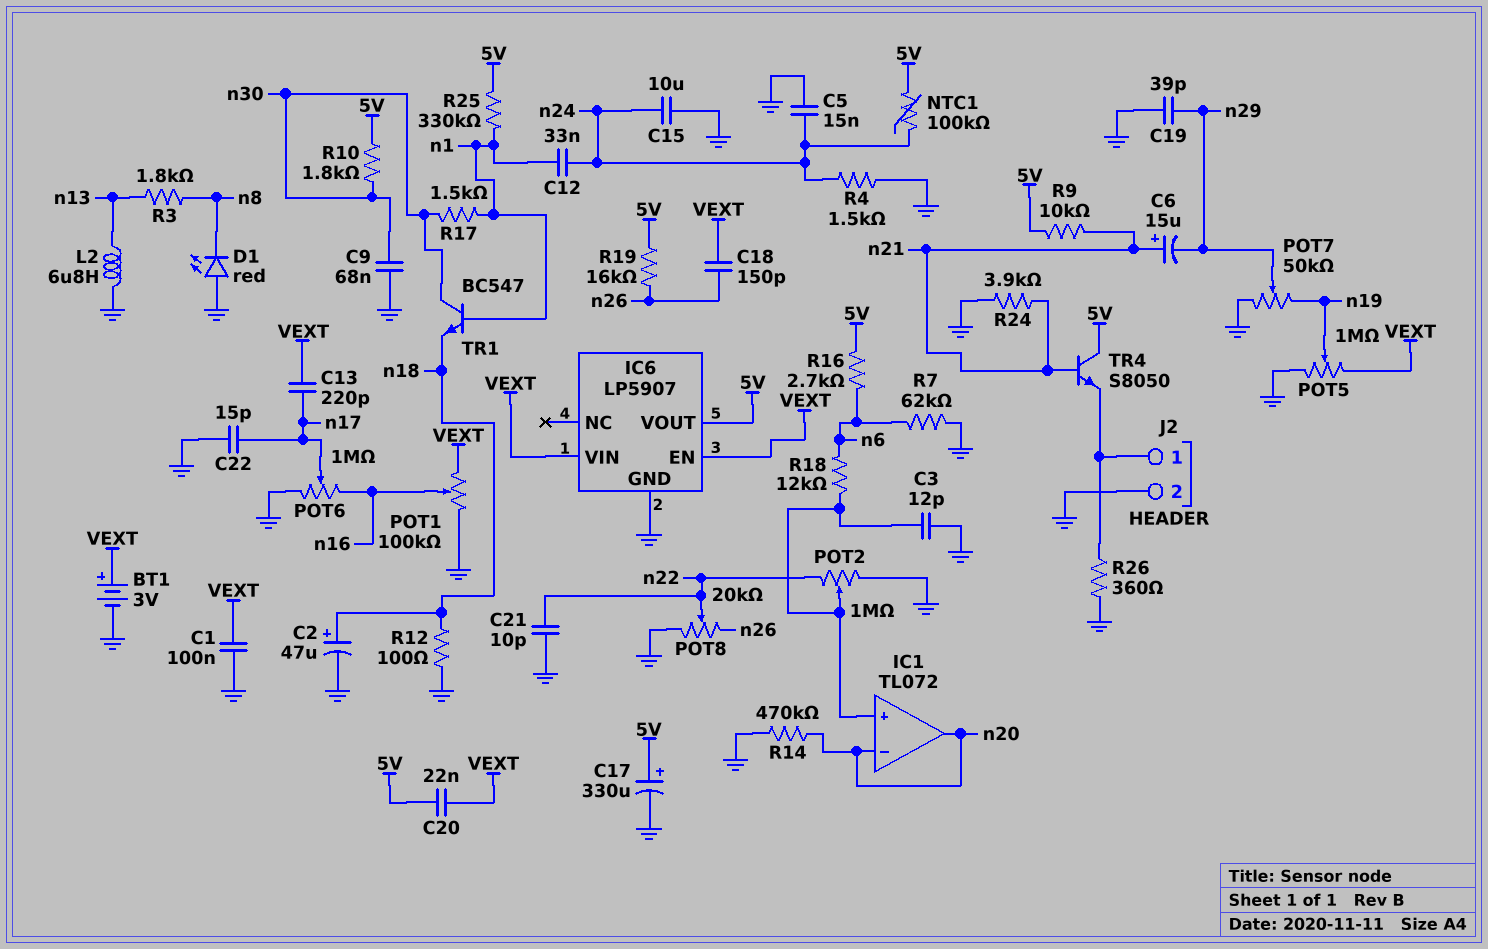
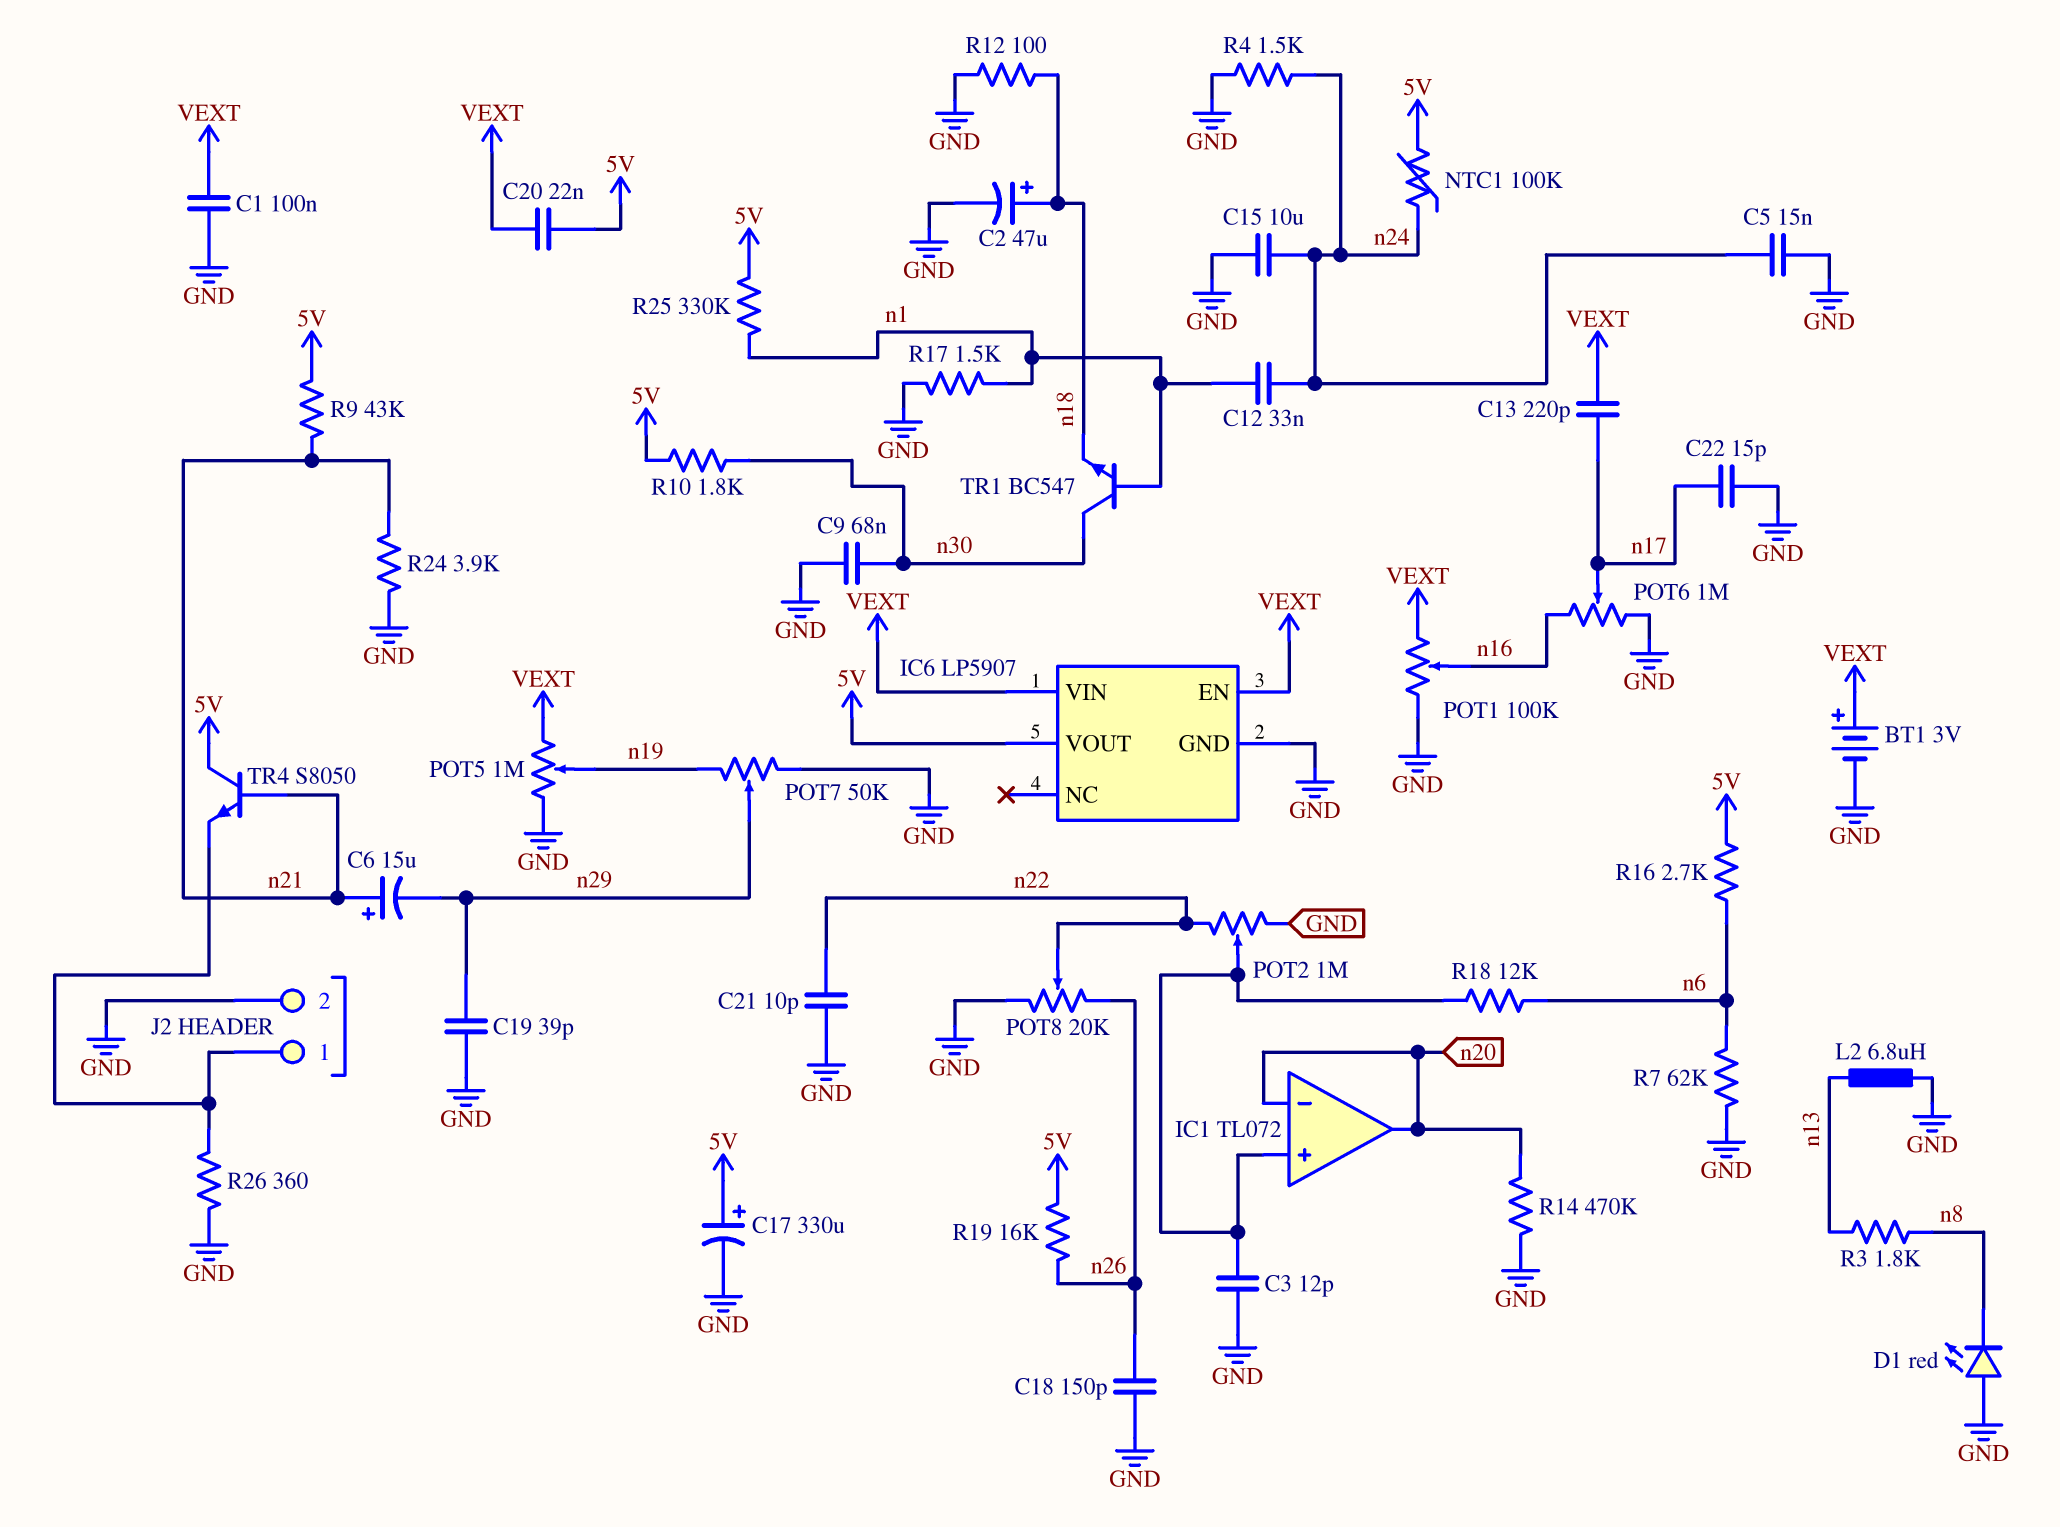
C18: 150pF (VEXT, n26) -> 150pF (GND, n26)
R9: 10k (5V, n21) -> 43k (5V, n21)
R17: 1.5k (n1, n30) -> 1.5k (GND, n1)

